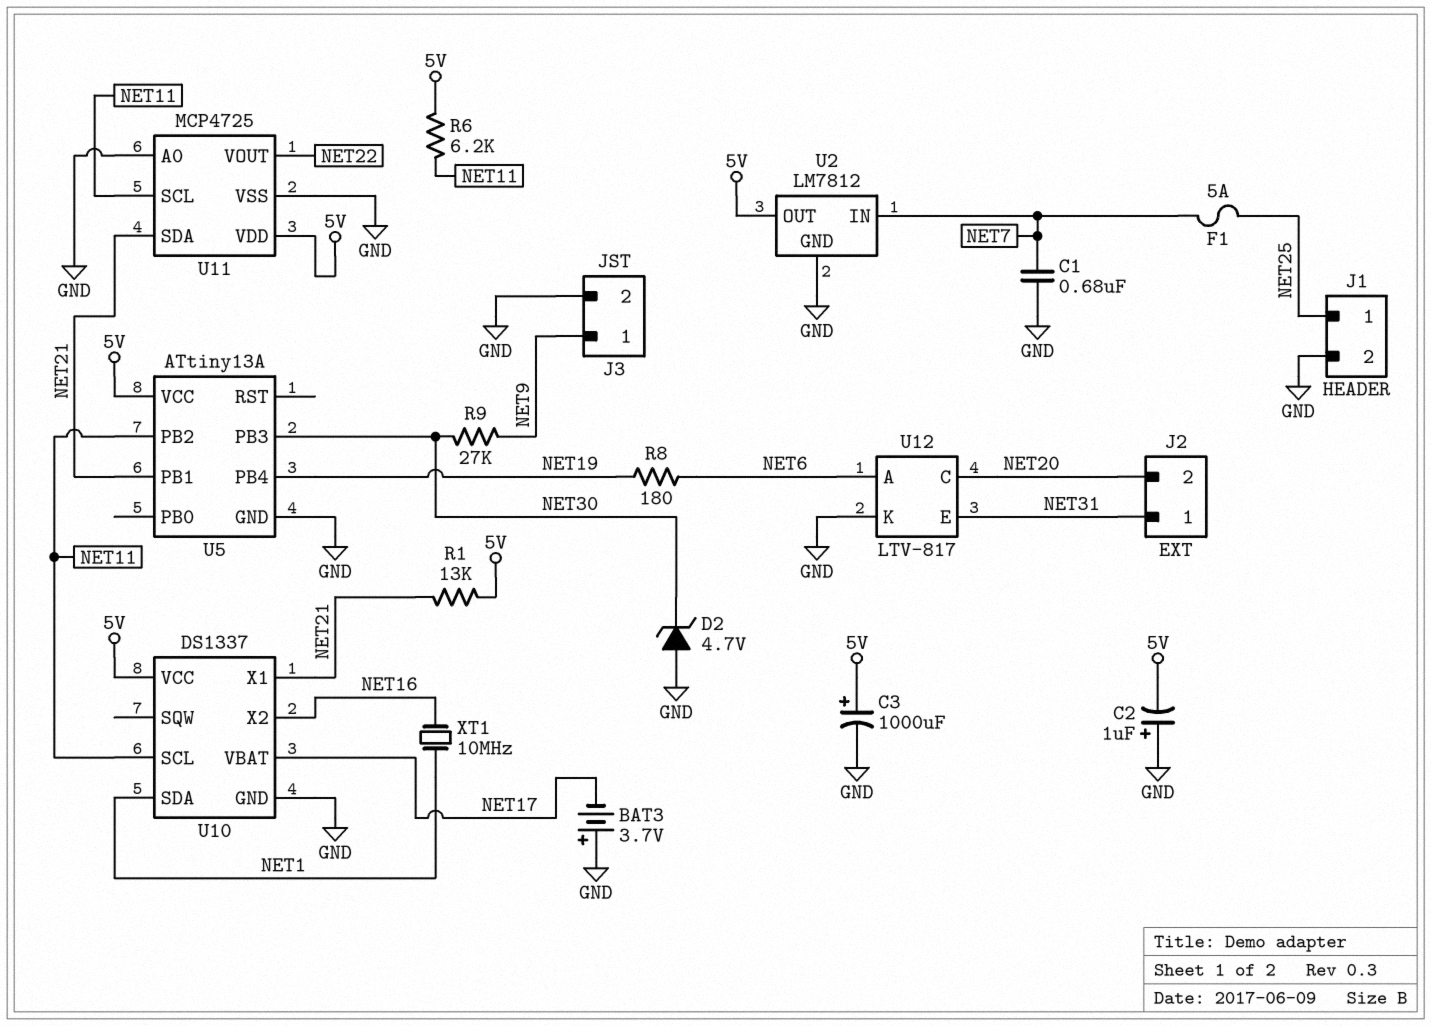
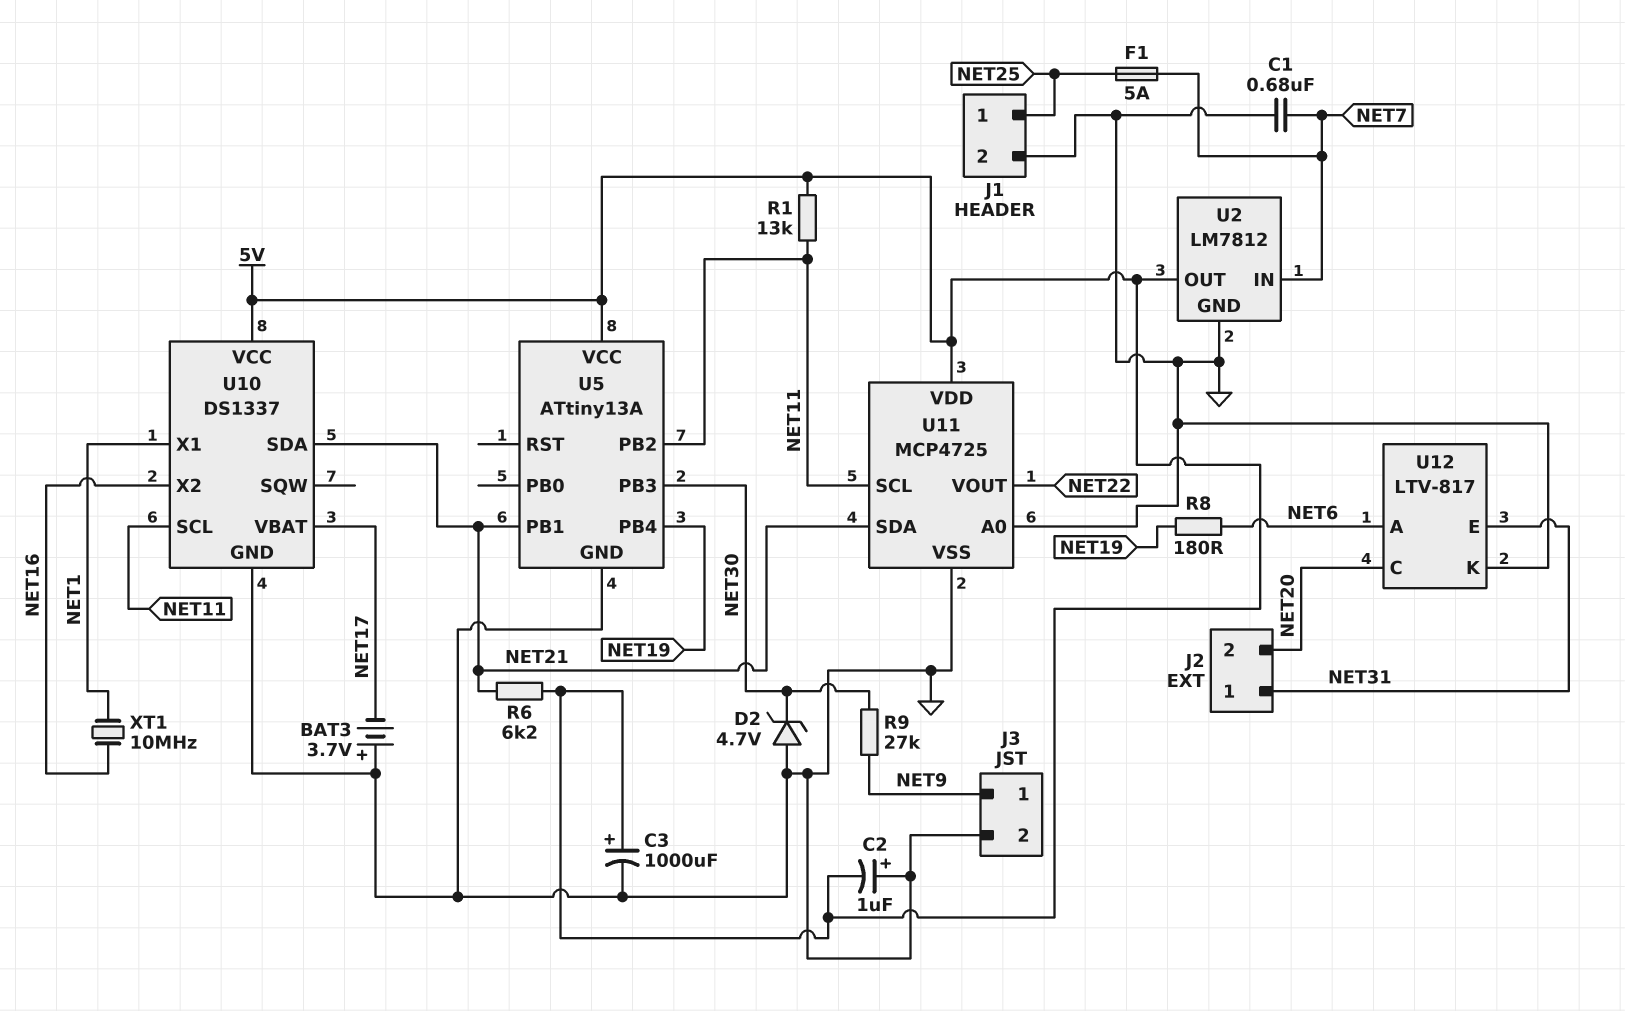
R1: 13k (5V, NET21) -> 13k (5V, NET11)
R6: 6.2k (5V, NET11) -> 6.2k (5V, NET21)
U10 pin SDA: NET1 -> NET21
U10 pin X1: NET21 -> NET1

